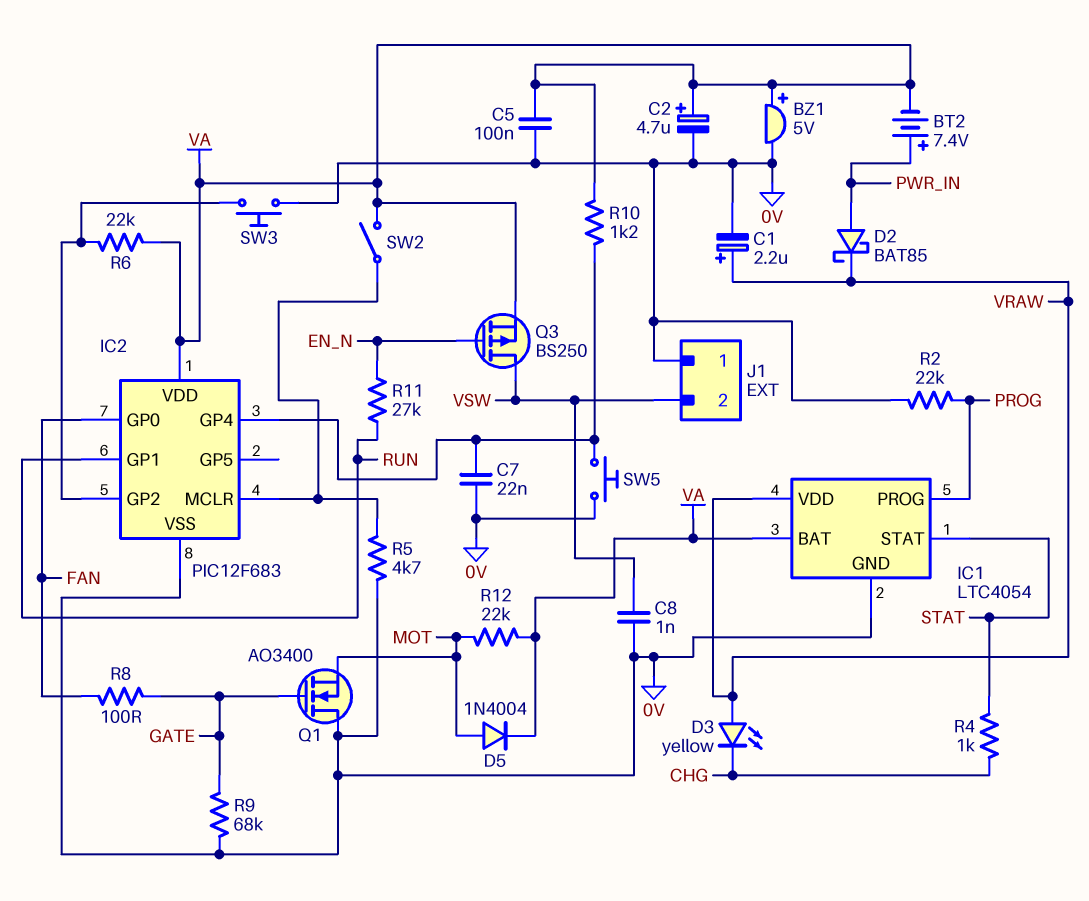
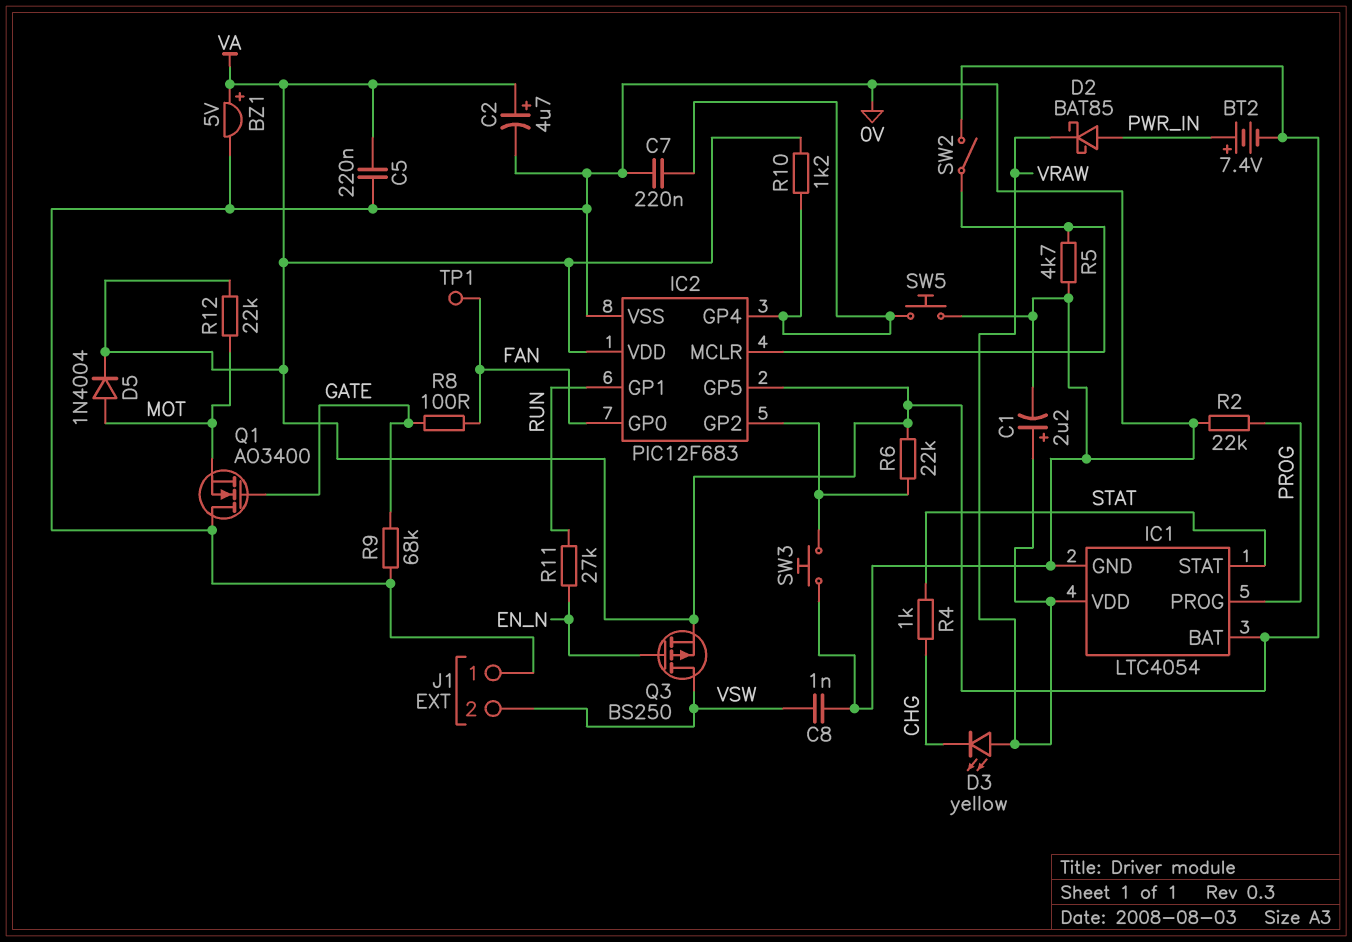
C5: 100nF (0V, VA) -> 220nF (0V, VA)
C7: 22nF (0V, IC2/GP4) -> 220nF (0V, IC2/GP4)
IC2 pin GP5: none -> VA
TP1: none -> test point (FAN)

